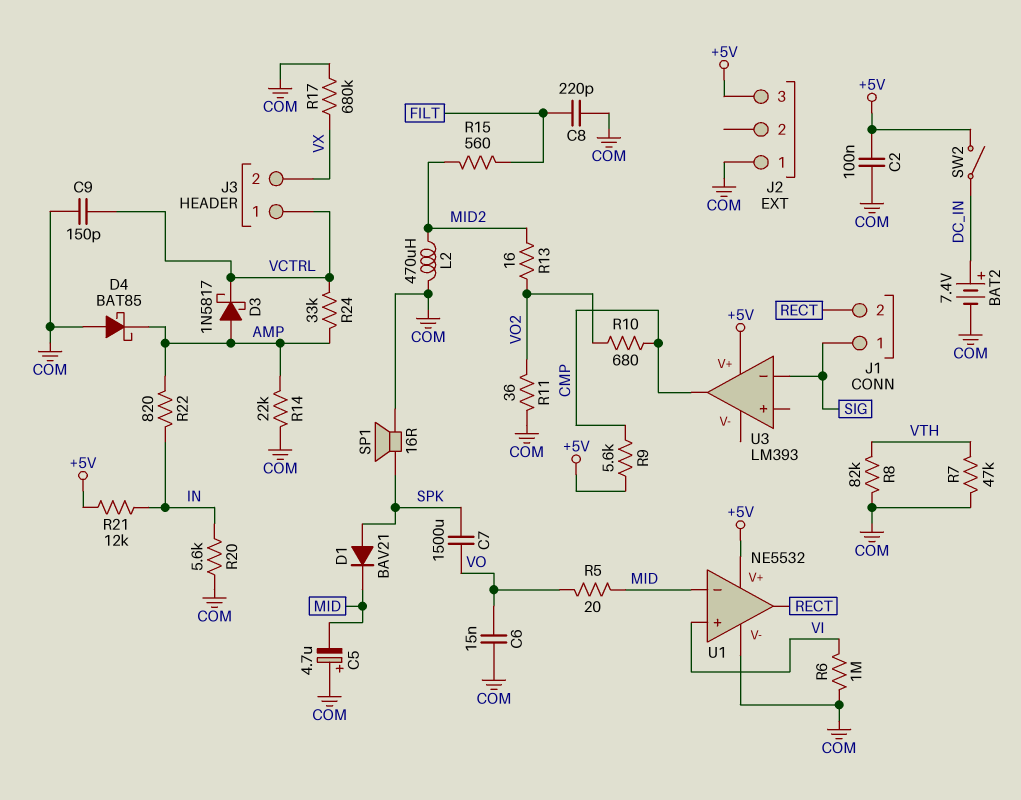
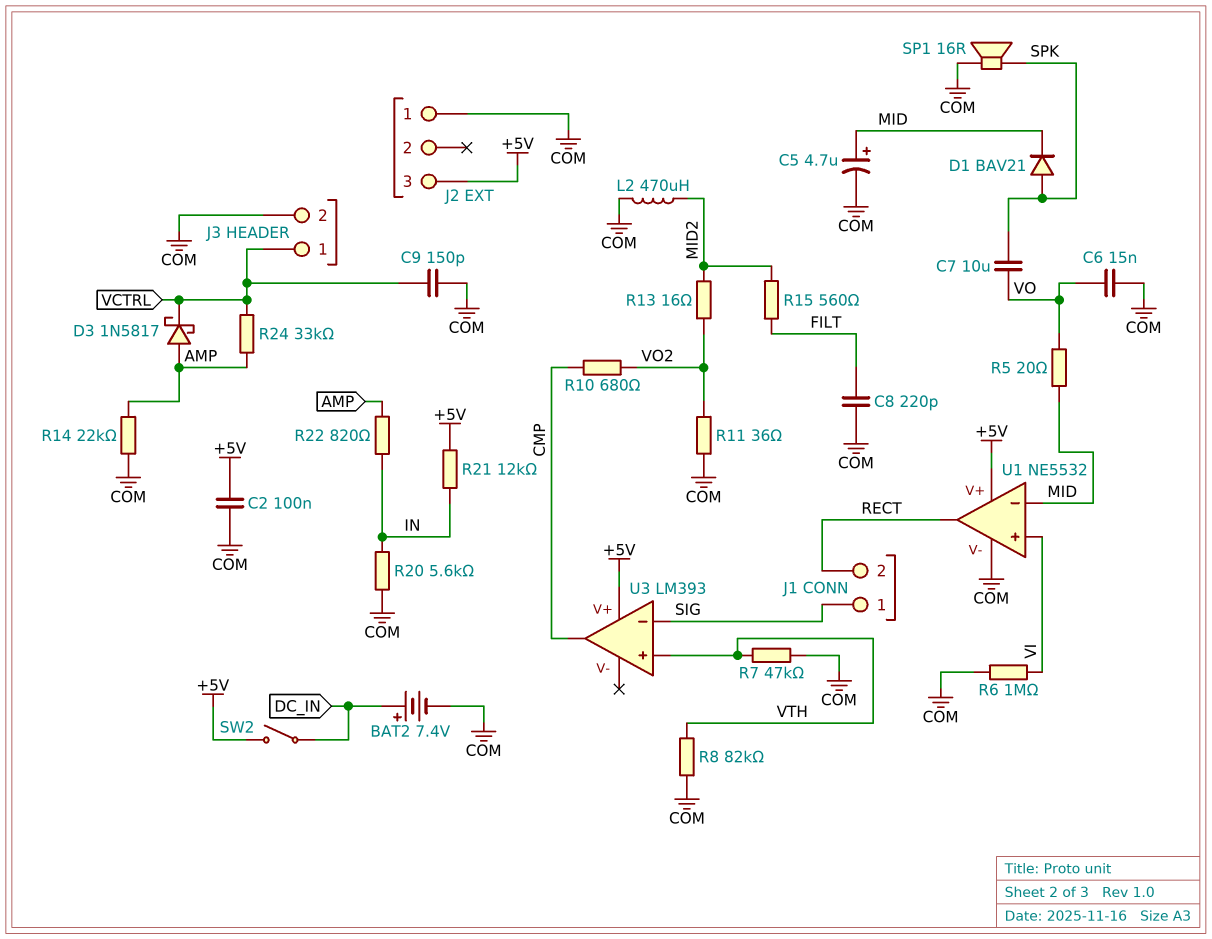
C5: 4.7uF (plus COM, minus MID) -> 4.7uF (plus MID, minus COM)
C7: 1500uF (SPK, VO) -> 10uF (SPK, VO)
D4: schottky BAT85 (A COM, K AMP) -> none
J3 pin 2: VX -> COM
R9: 5.6k (+5V, CMP) -> none
R17: 680k (COM, VX) -> none
U3 pin in+: none -> VTH

